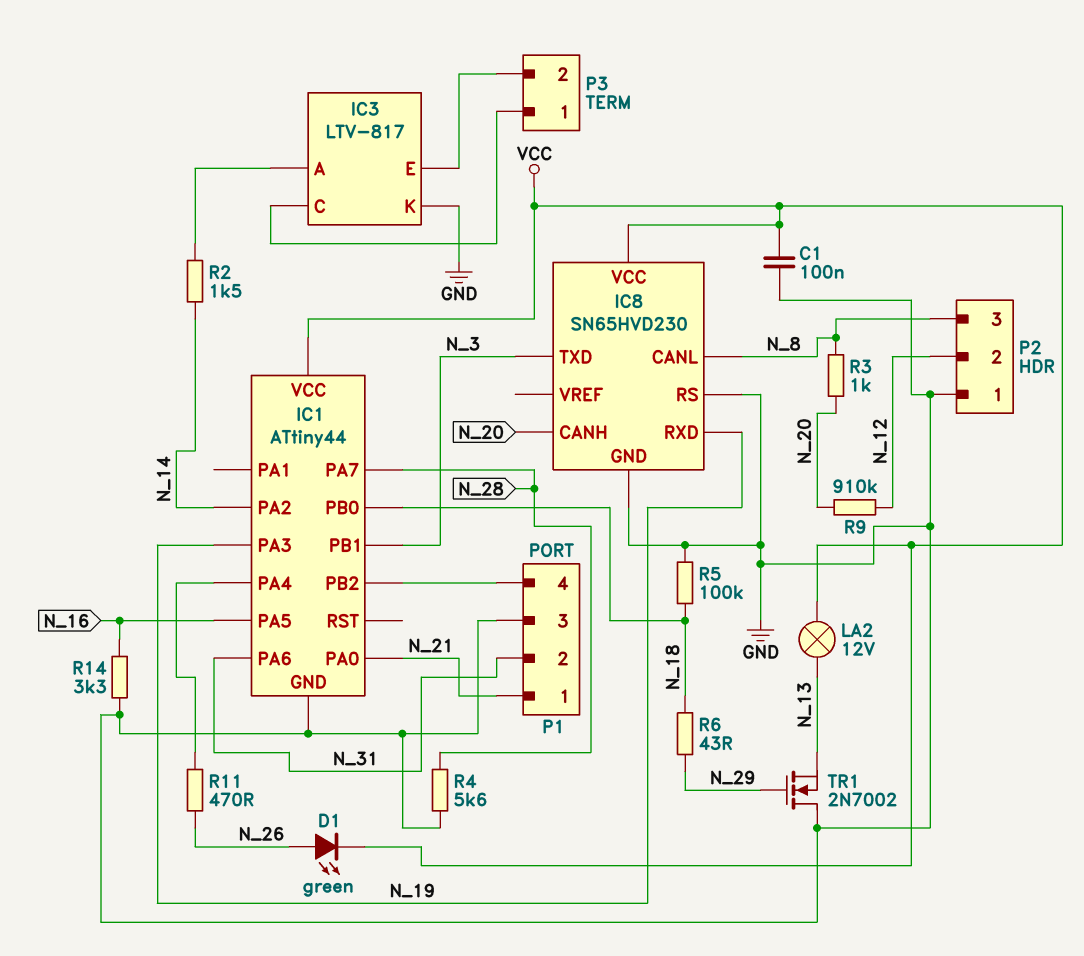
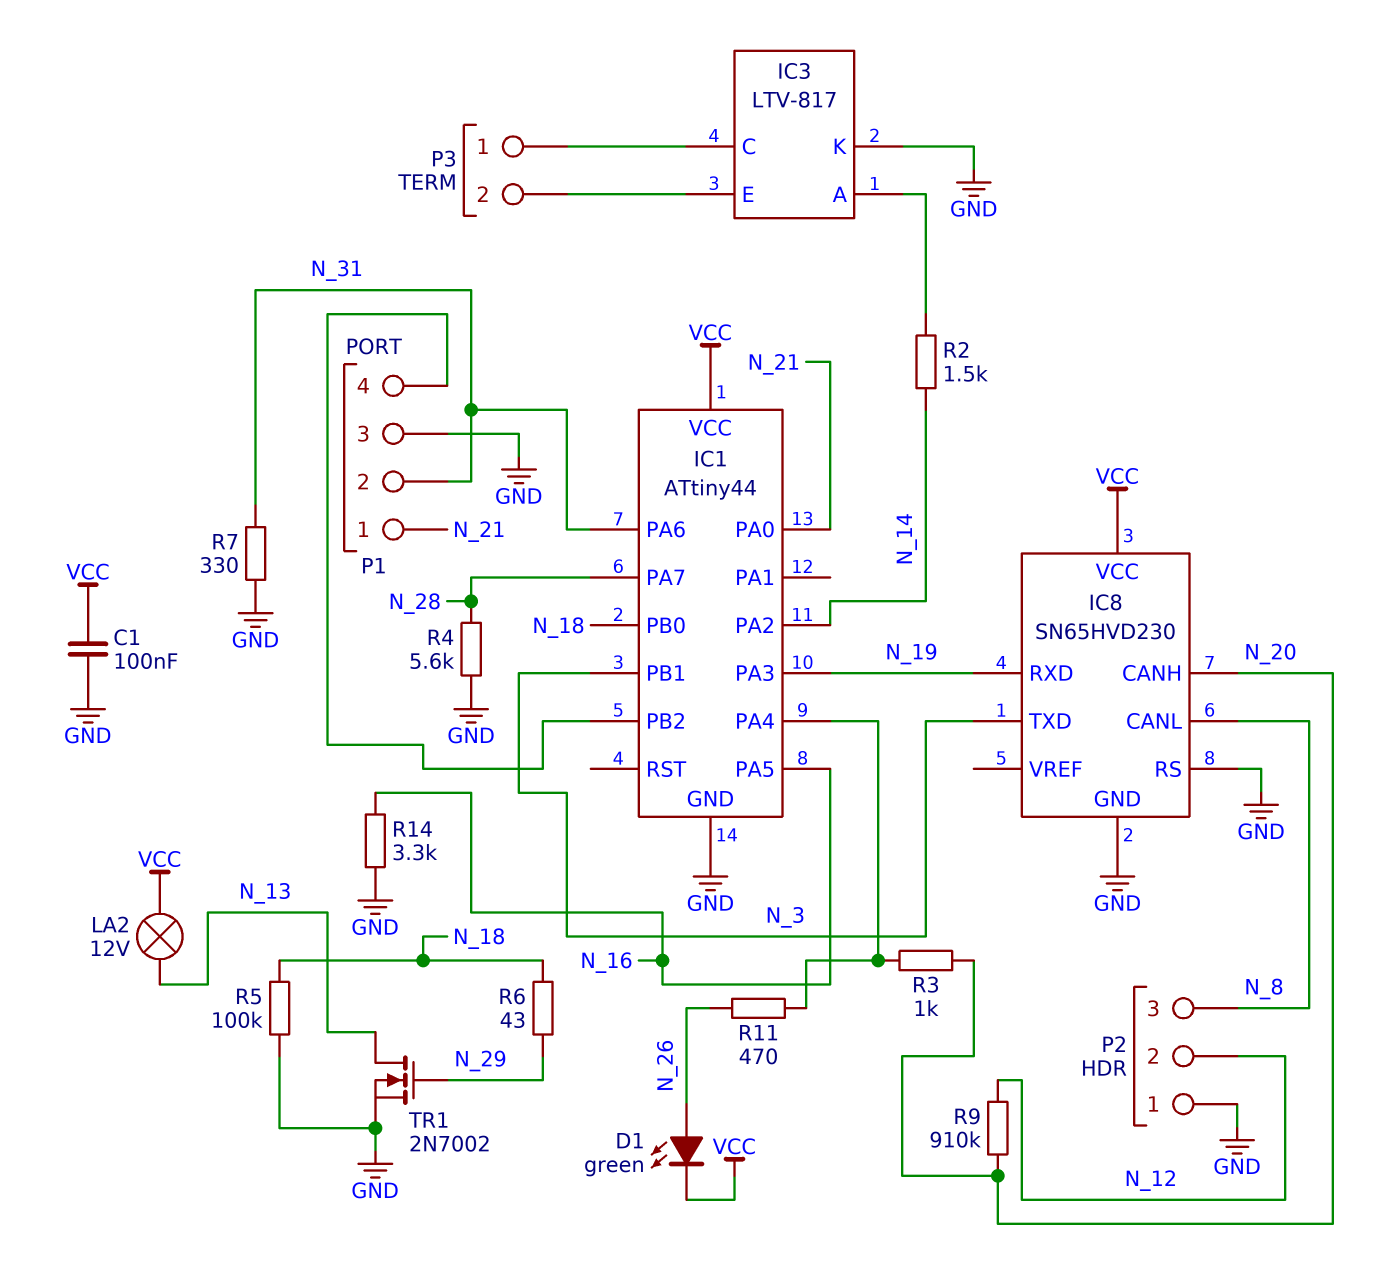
R3: 1k (N_8, N_20) -> 1k (IC1/PA4, N_20)
R7: none -> 330 (GND, N_31)
TR1: NMOS 2N7002 (G N_29, D GND, S N_13) -> NMOS 2N7002 (G N_29, D N_13, S GND)

